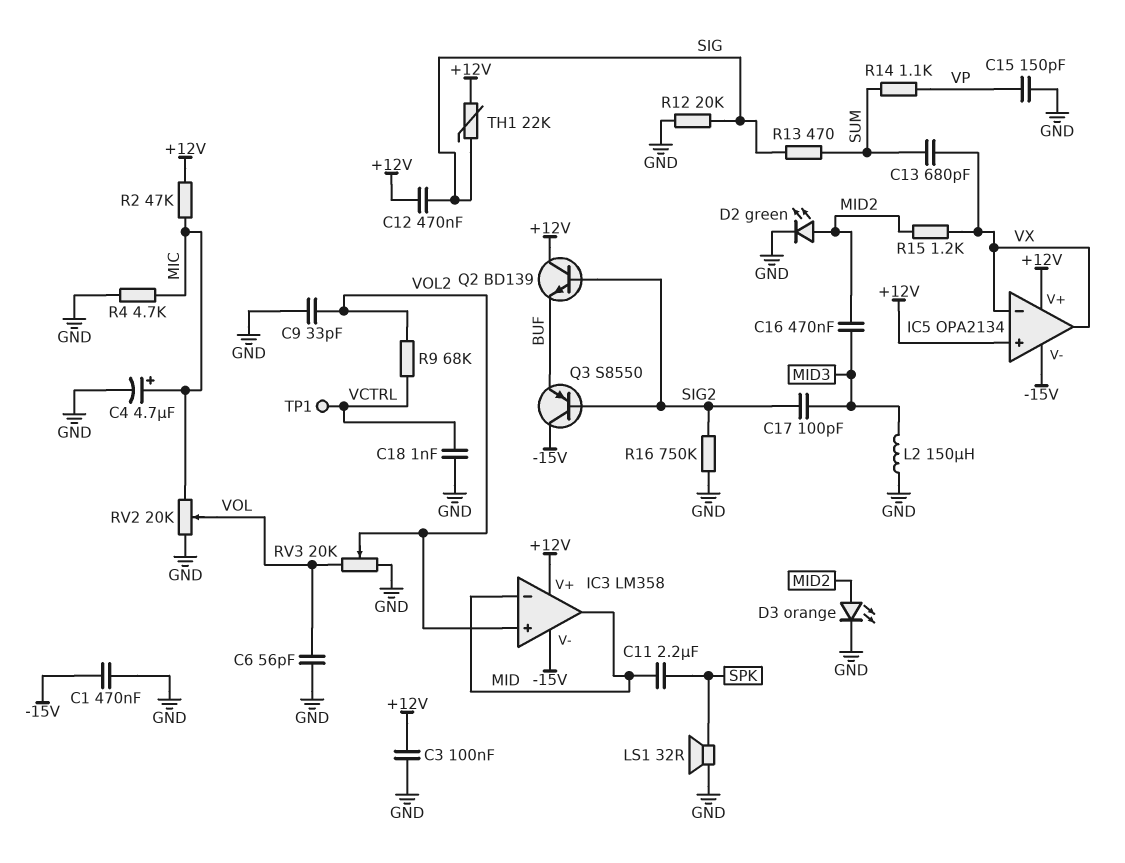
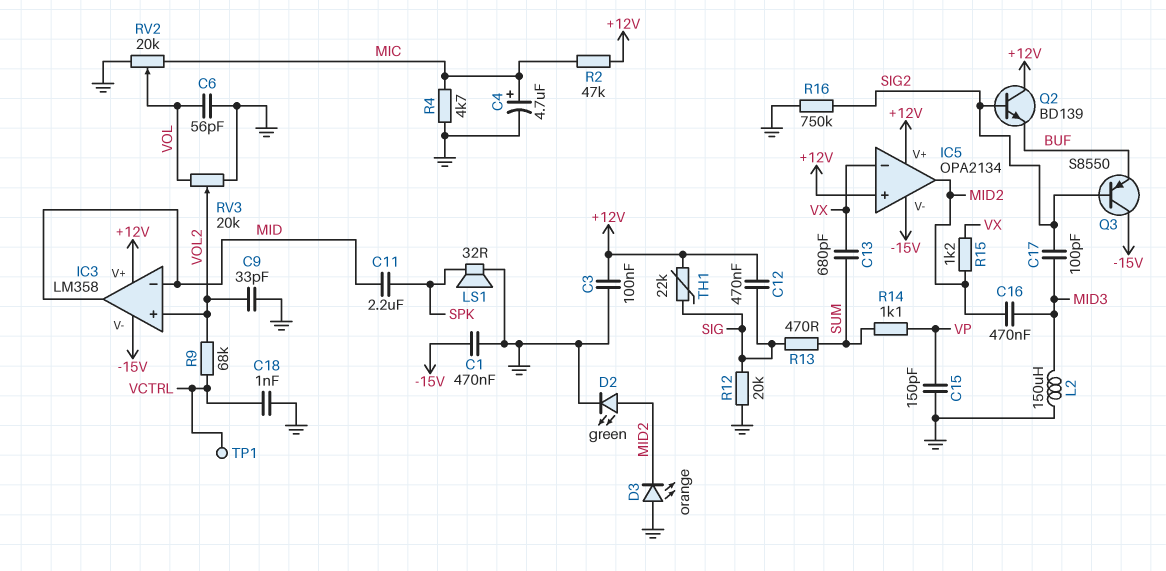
D3: LED orange (A MID2, K GND) -> LED orange (A GND, K MID2)
IC5 pin out: VX -> MID2

